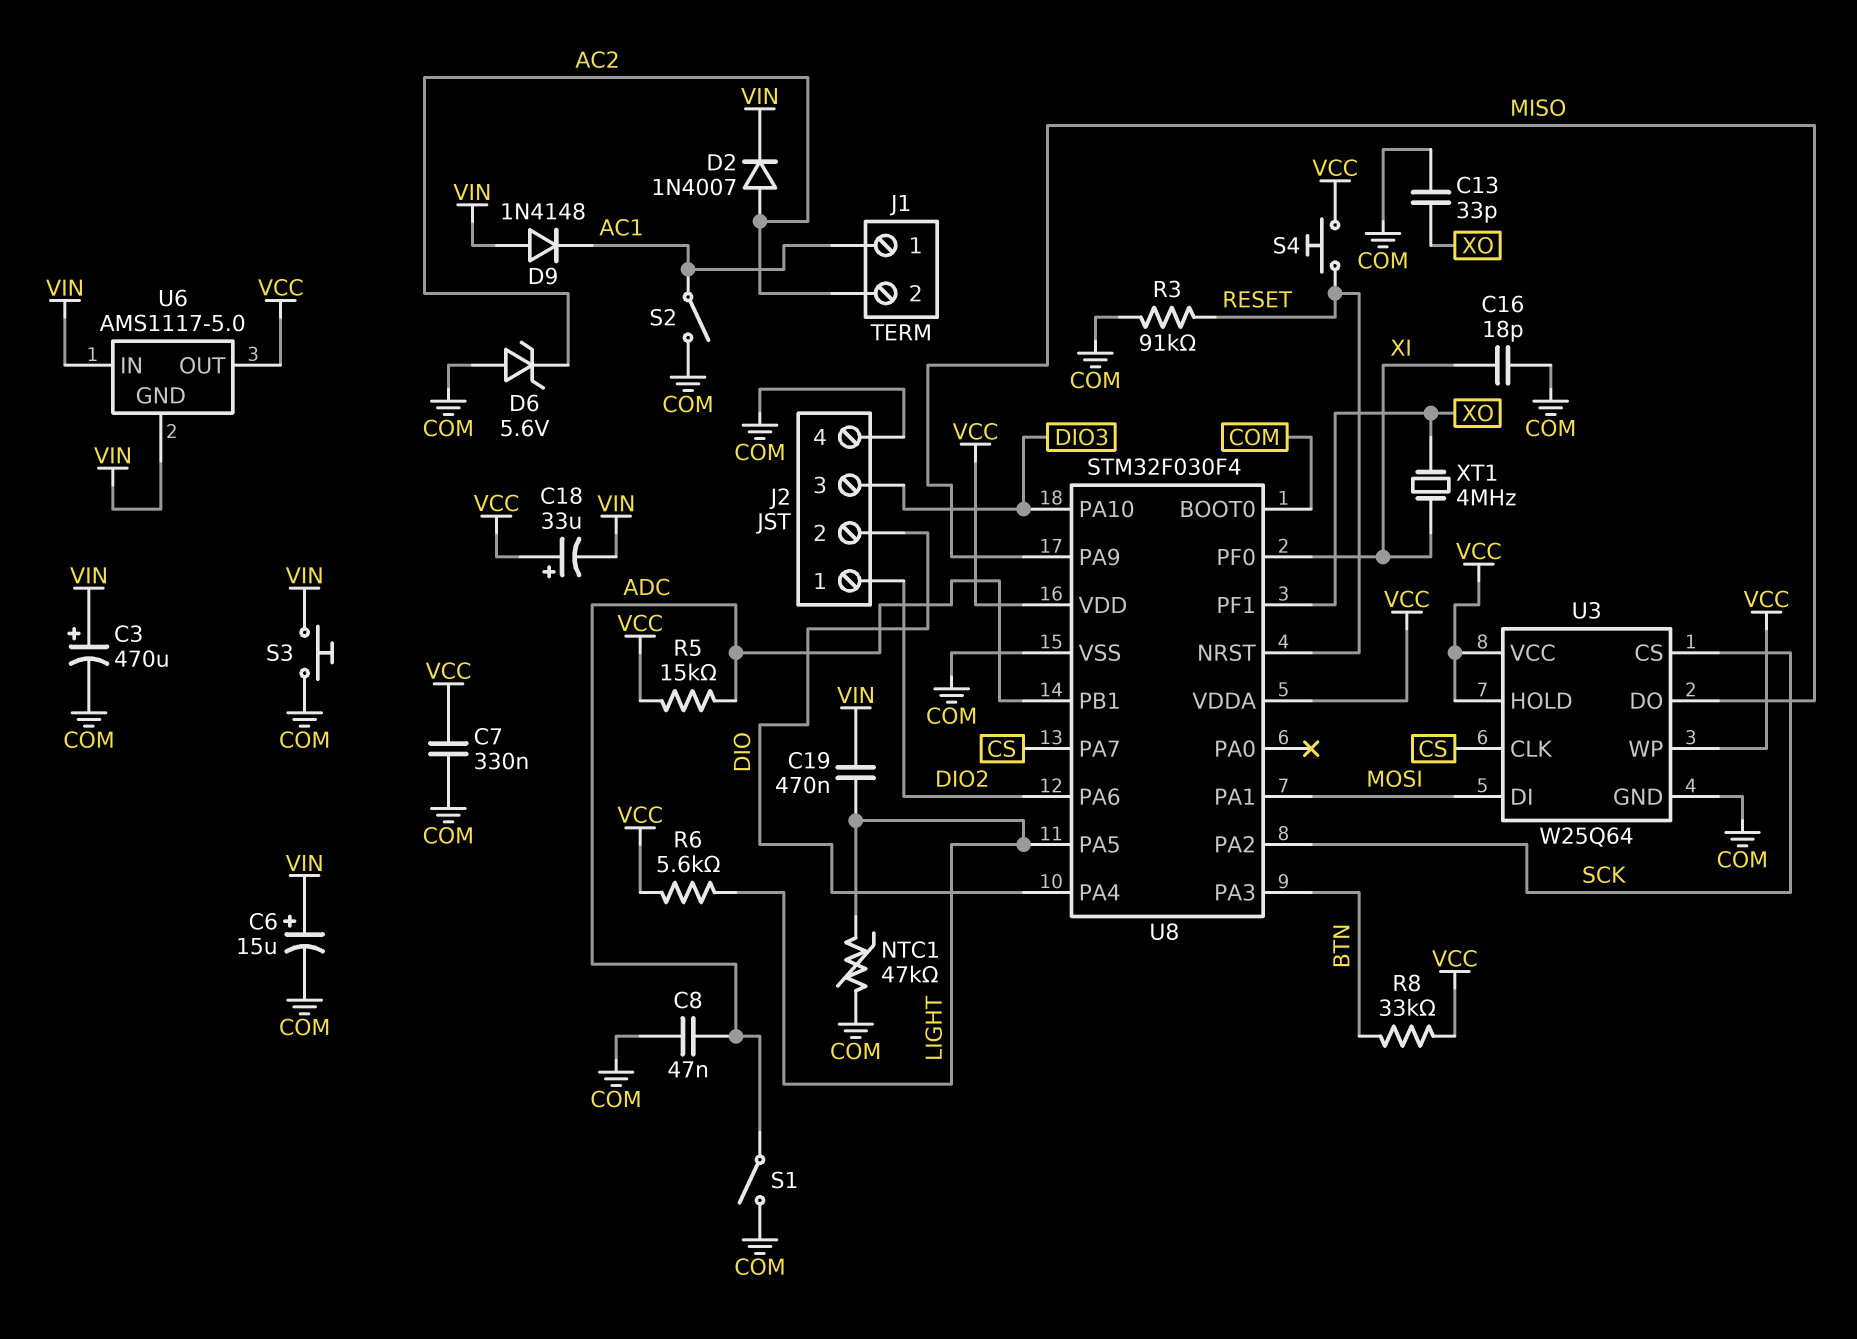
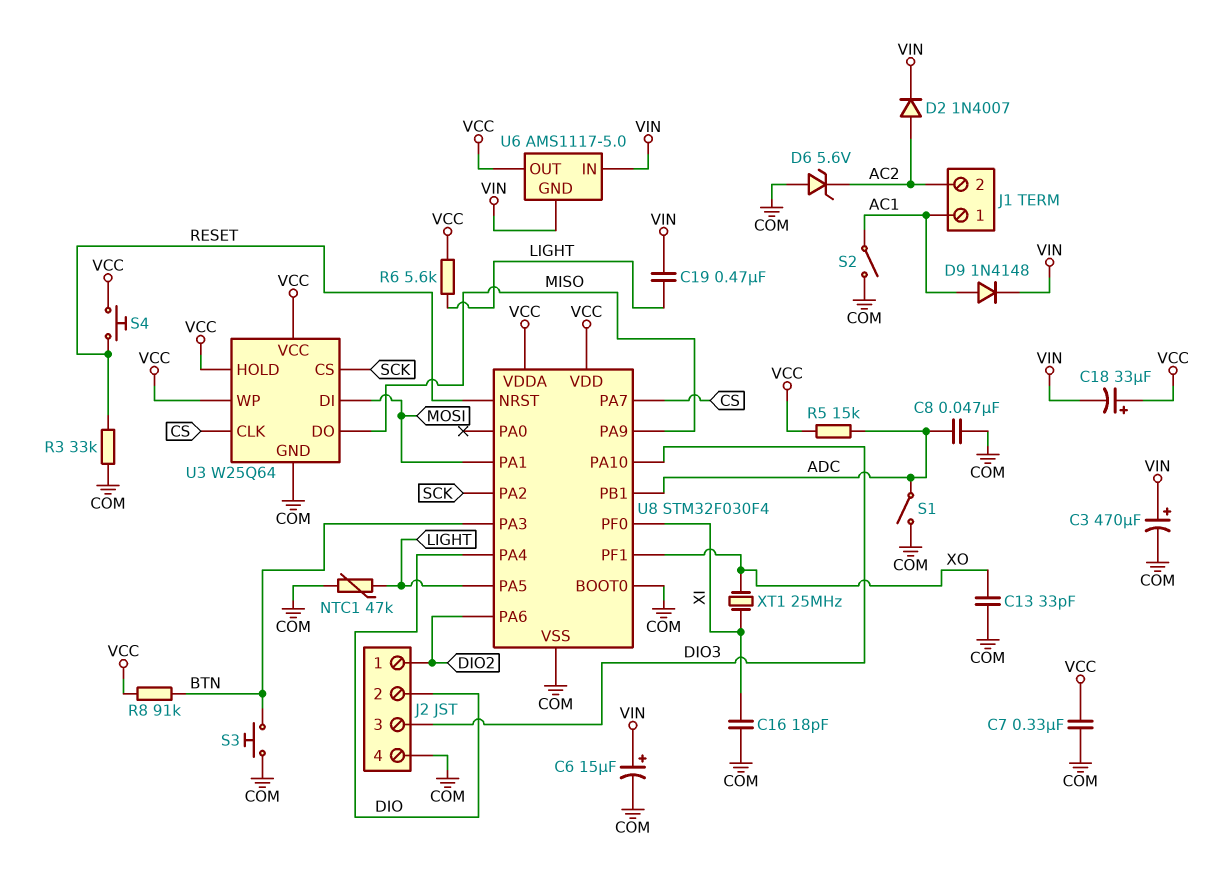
D9: diode 1N4148 (A VIN, K AC1) -> diode 1N4148 (A AC1, K VIN)
R3: 91k (COM, RESET) -> 33k (COM, RESET)
R8: 33k (BTN, VCC) -> 91k (BTN, VCC)
S3: button (COM, VIN) -> button (BTN, COM)
XT1: 4MHz (XI, XO) -> 25MHz (XI, XO)

